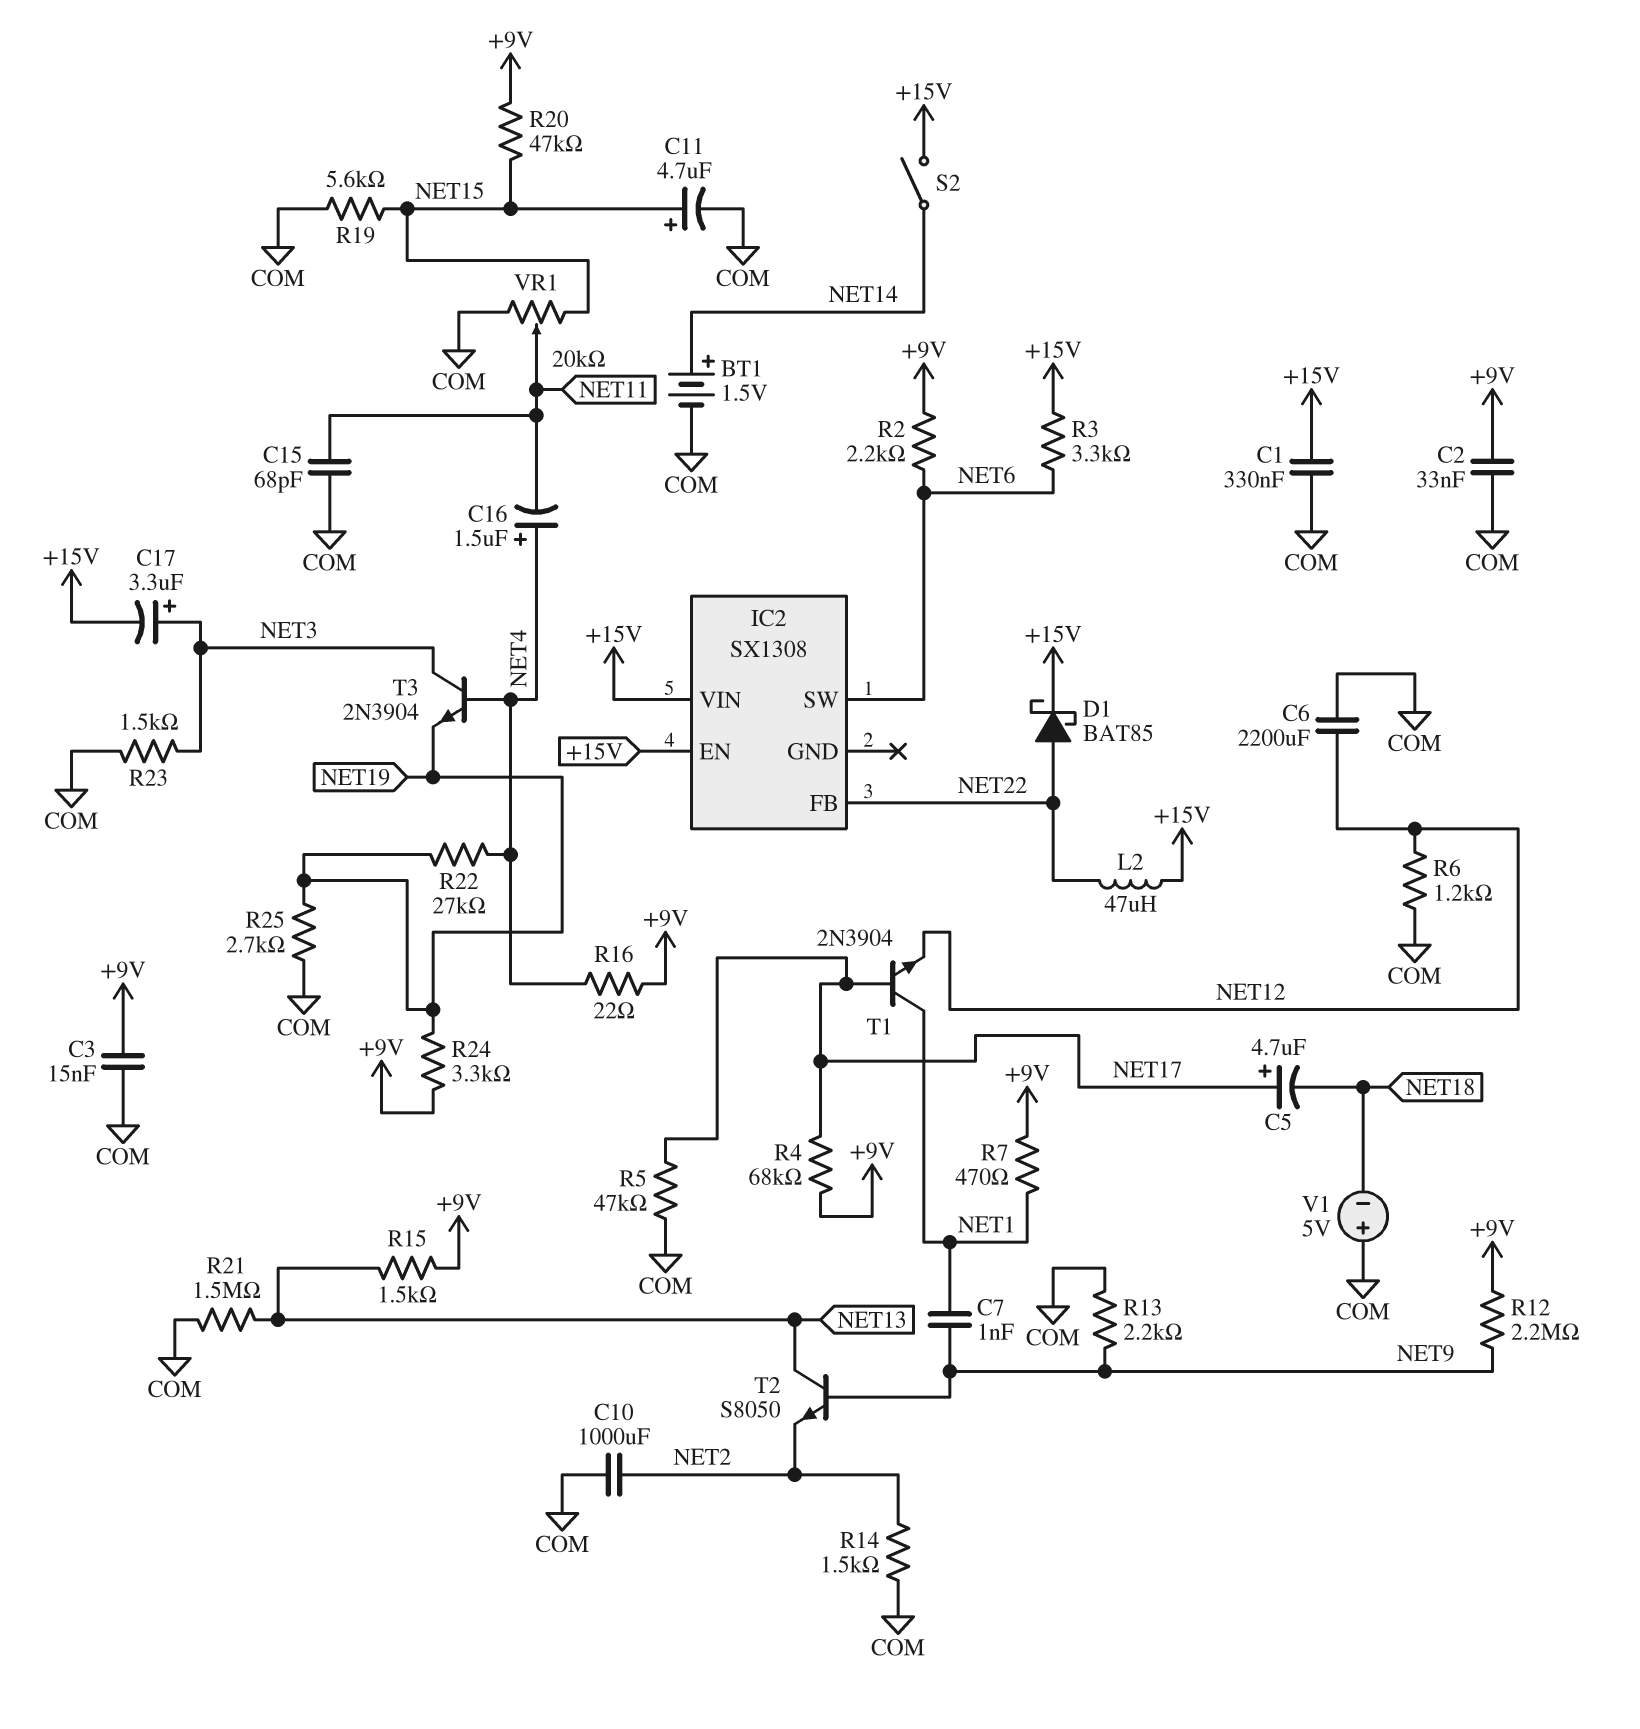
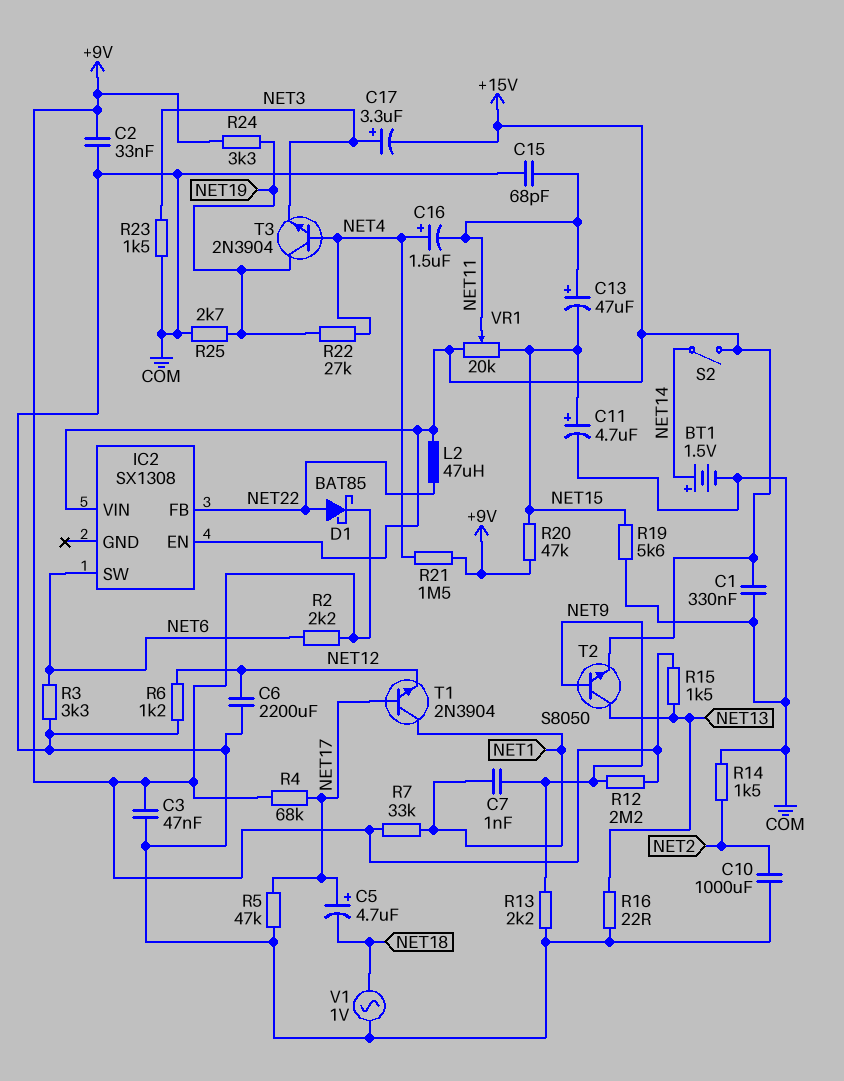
C3: 15nF (+9V, COM) -> 47nF (+9V, COM)
C13: none -> 47uF (plus NET11, minus NET15)
D1: schottky BAT85 (A NET22, K +15V) -> schottky BAT85 (A NET22, K +9V)
R3: 3.3k (+15V, NET6) -> 3.3k (COM, NET6)
R7: 470 (+9V, NET1) -> 33k (+9V, NET1)
R16: 22 (+9V, NET4) -> 22 (COM, NET13)
R21: 1.5M (COM, NET13) -> 1.5M (+9V, NET4)
T2: NPN S8050 (B NET9, C NET13, E NET2) -> NPN S8050 (B NET9, C NET13, E +15V)
T3: NPN 2N3904 (B NET4, C NET3, E NET19) -> NPN 2N3904 (B NET4, C NET19, E NET3)
V1: 5V (plus COM, minus NET18) -> AC 1V (COM, NET18)
VR1: 20k (COM, NET15, wiper NET11) -> 20k (+15V, NET15, wiper NET11)

